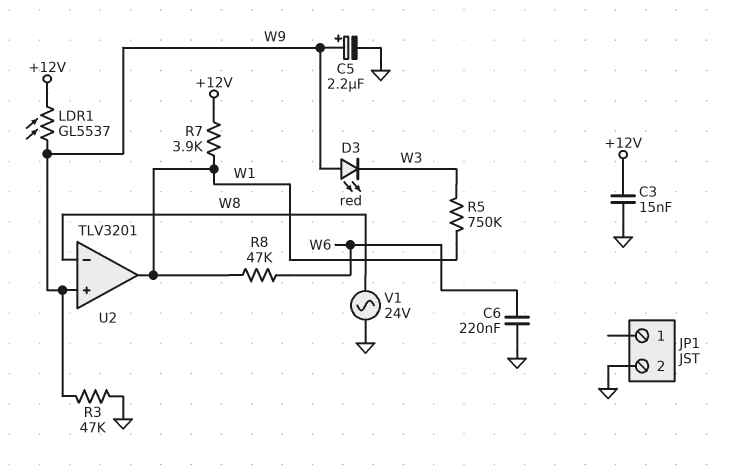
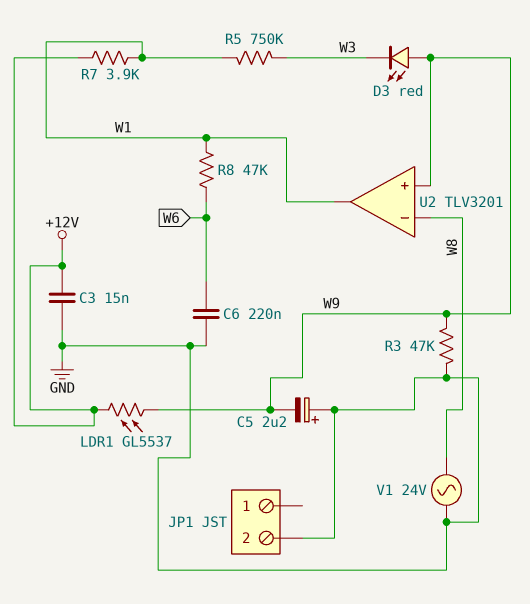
C5: 2.2uF (plus W9, minus GND) -> 2.2uF (plus GND, minus W9)

